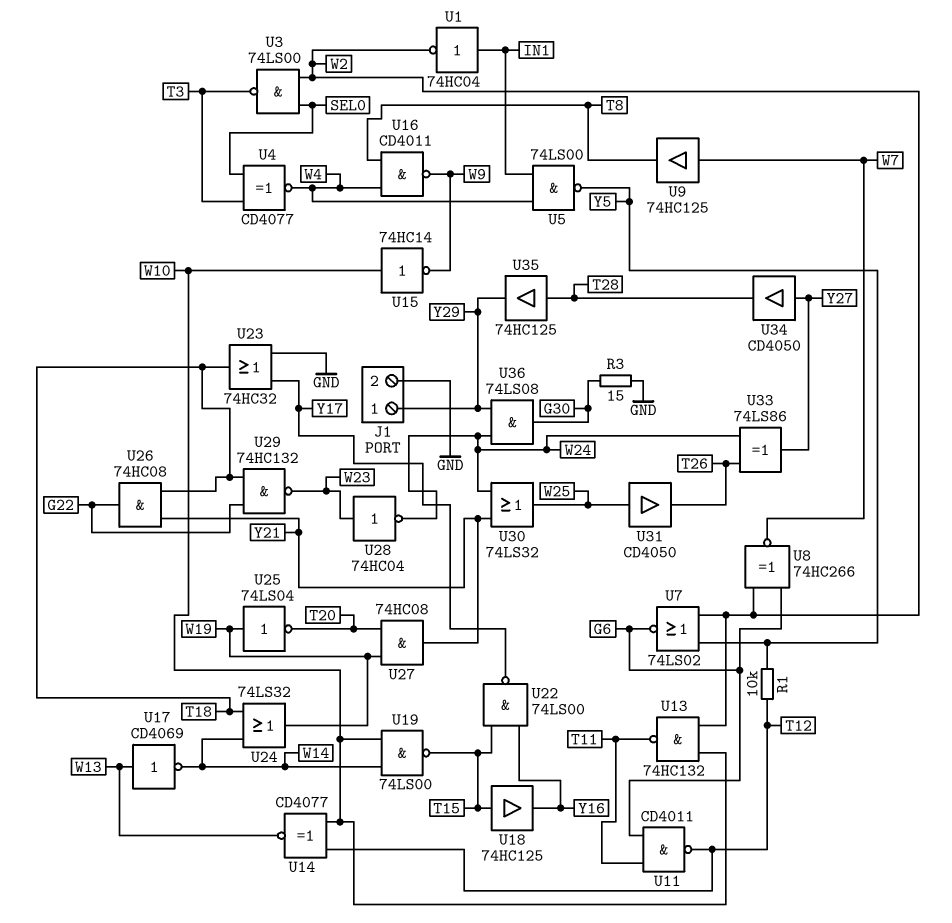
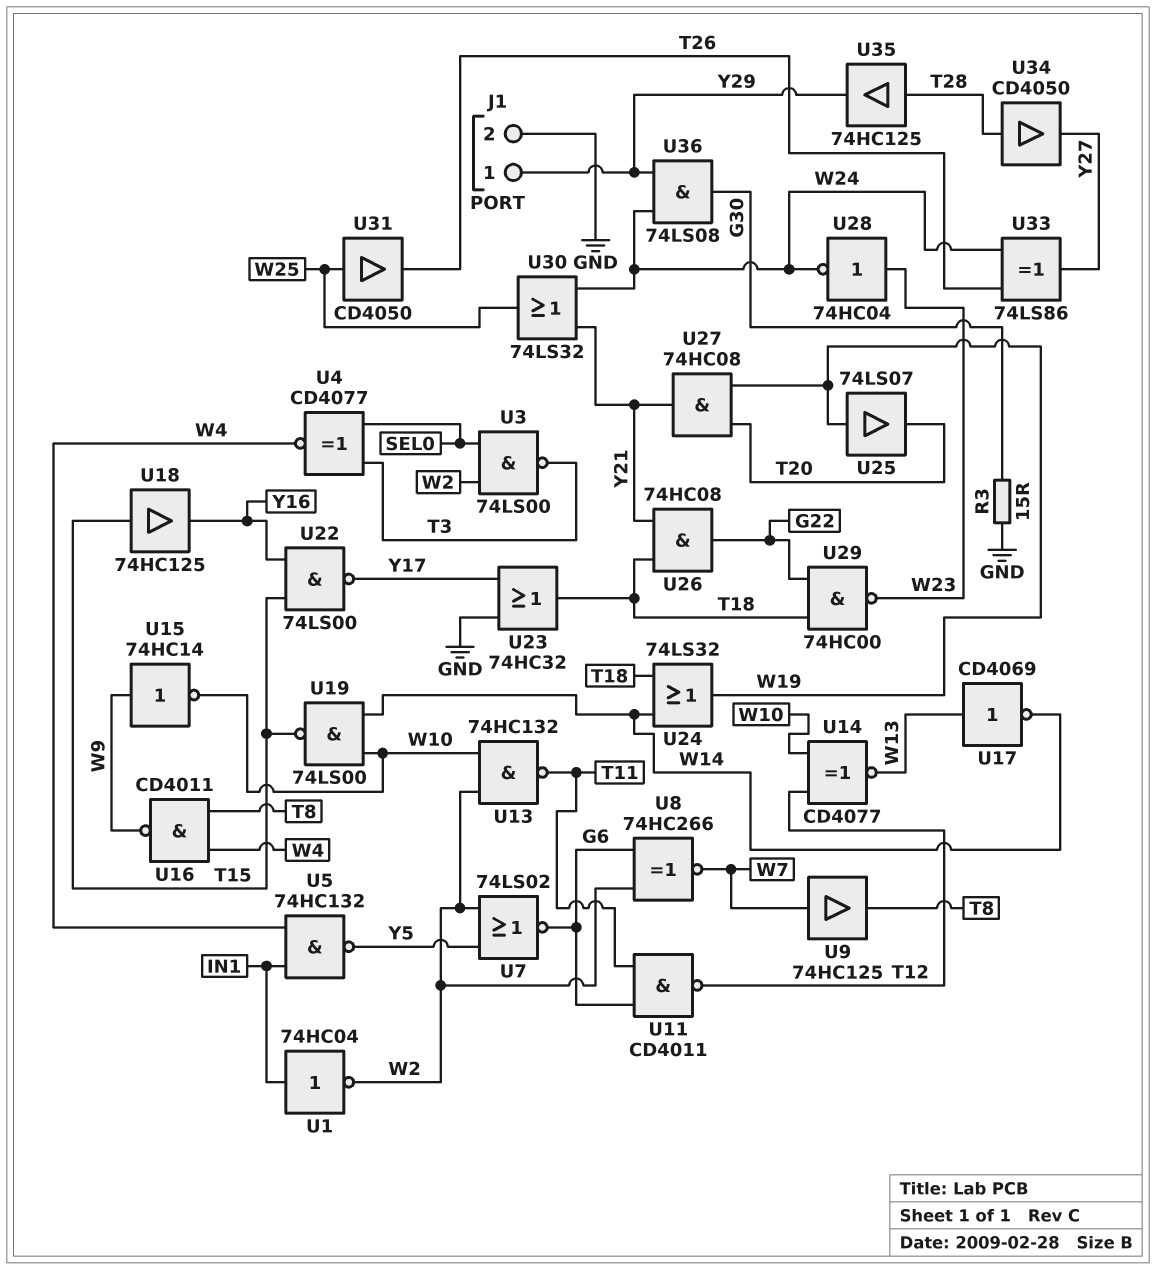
R1: 10k (T12, Y5) -> none
U5: NAND 74LS00 (in IN1, in W4, out Y5) -> NAND 74HC132 (in IN1, in W4, out Y5)
U15: NOT 74HC14 (in W10, out W9) -> NOT 74HC14 (in W9, out W10)
U25: NOT 74LS04 (in W19, out T20) -> buffer 74LS07 (in W19, out T20)
U29: NAND 74HC132 (in G22, in T18, out W23) -> NAND 74HC00 (in G22, in T18, out W23)
U34: buffer CD4050 (in Y27, out T28) -> buffer CD4050 (in T28, out Y27)

